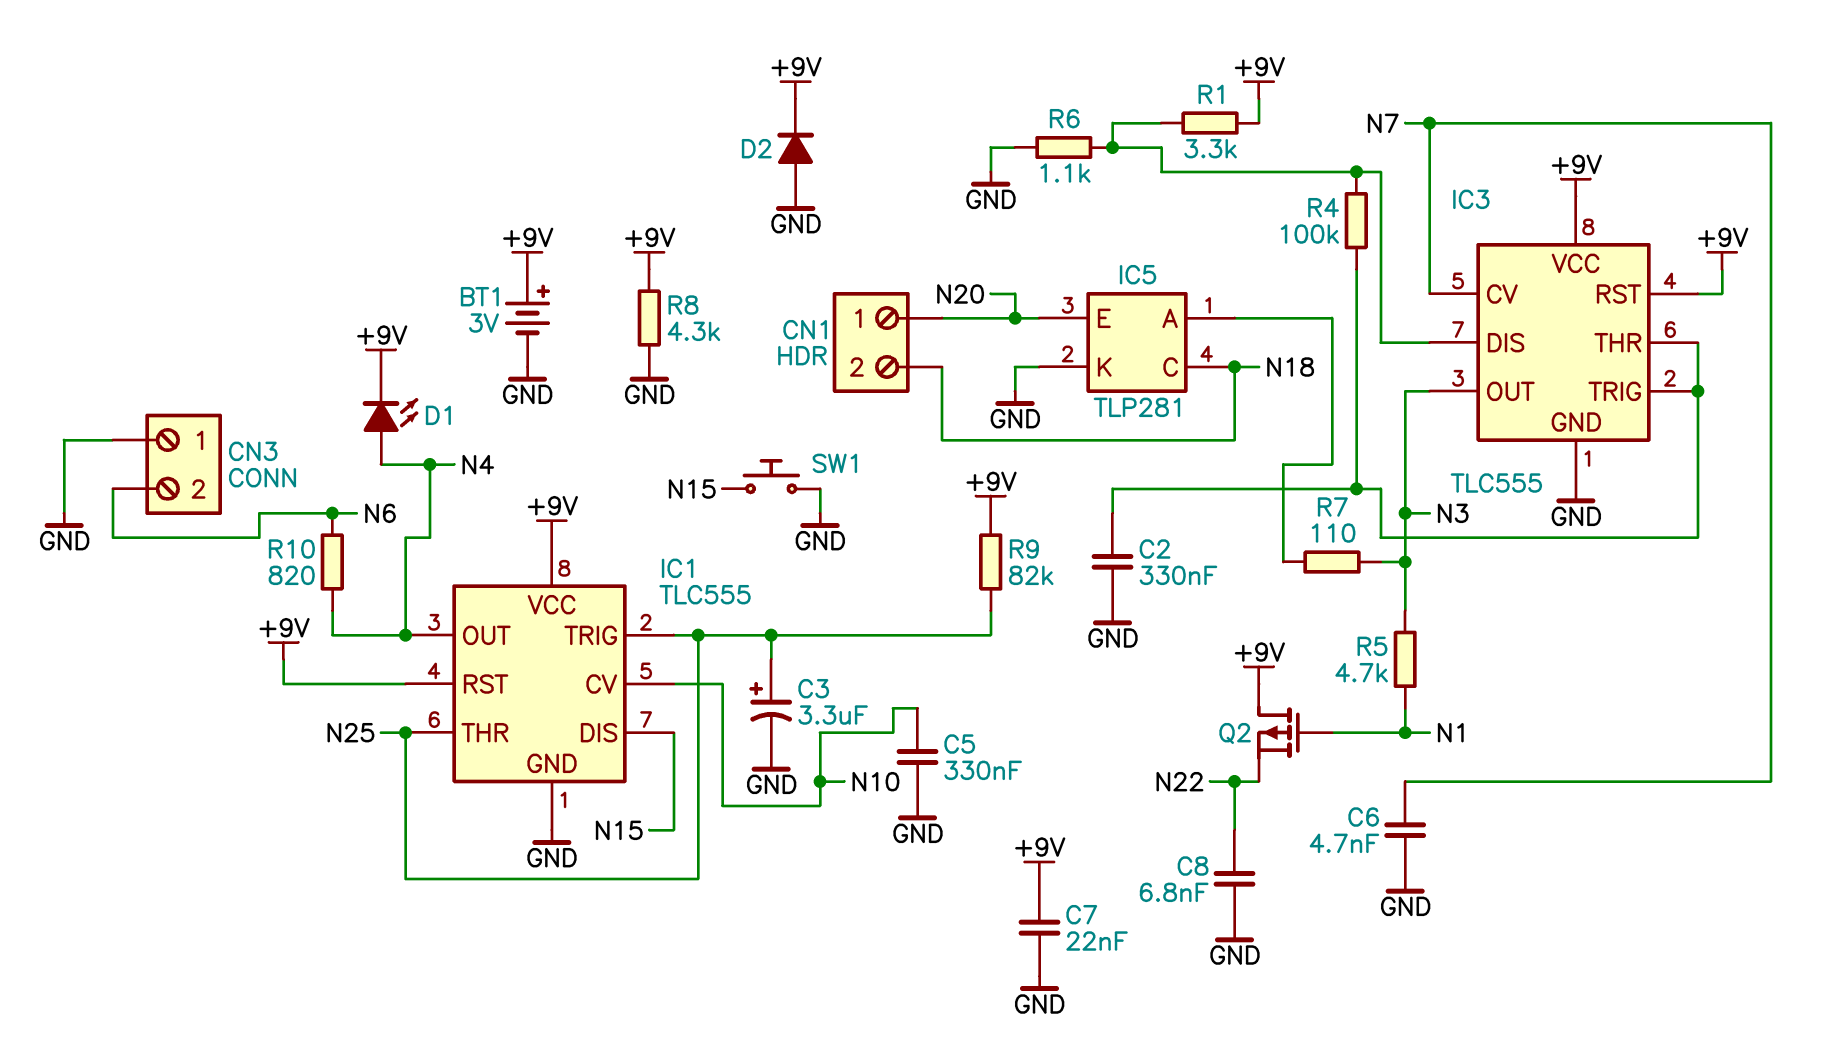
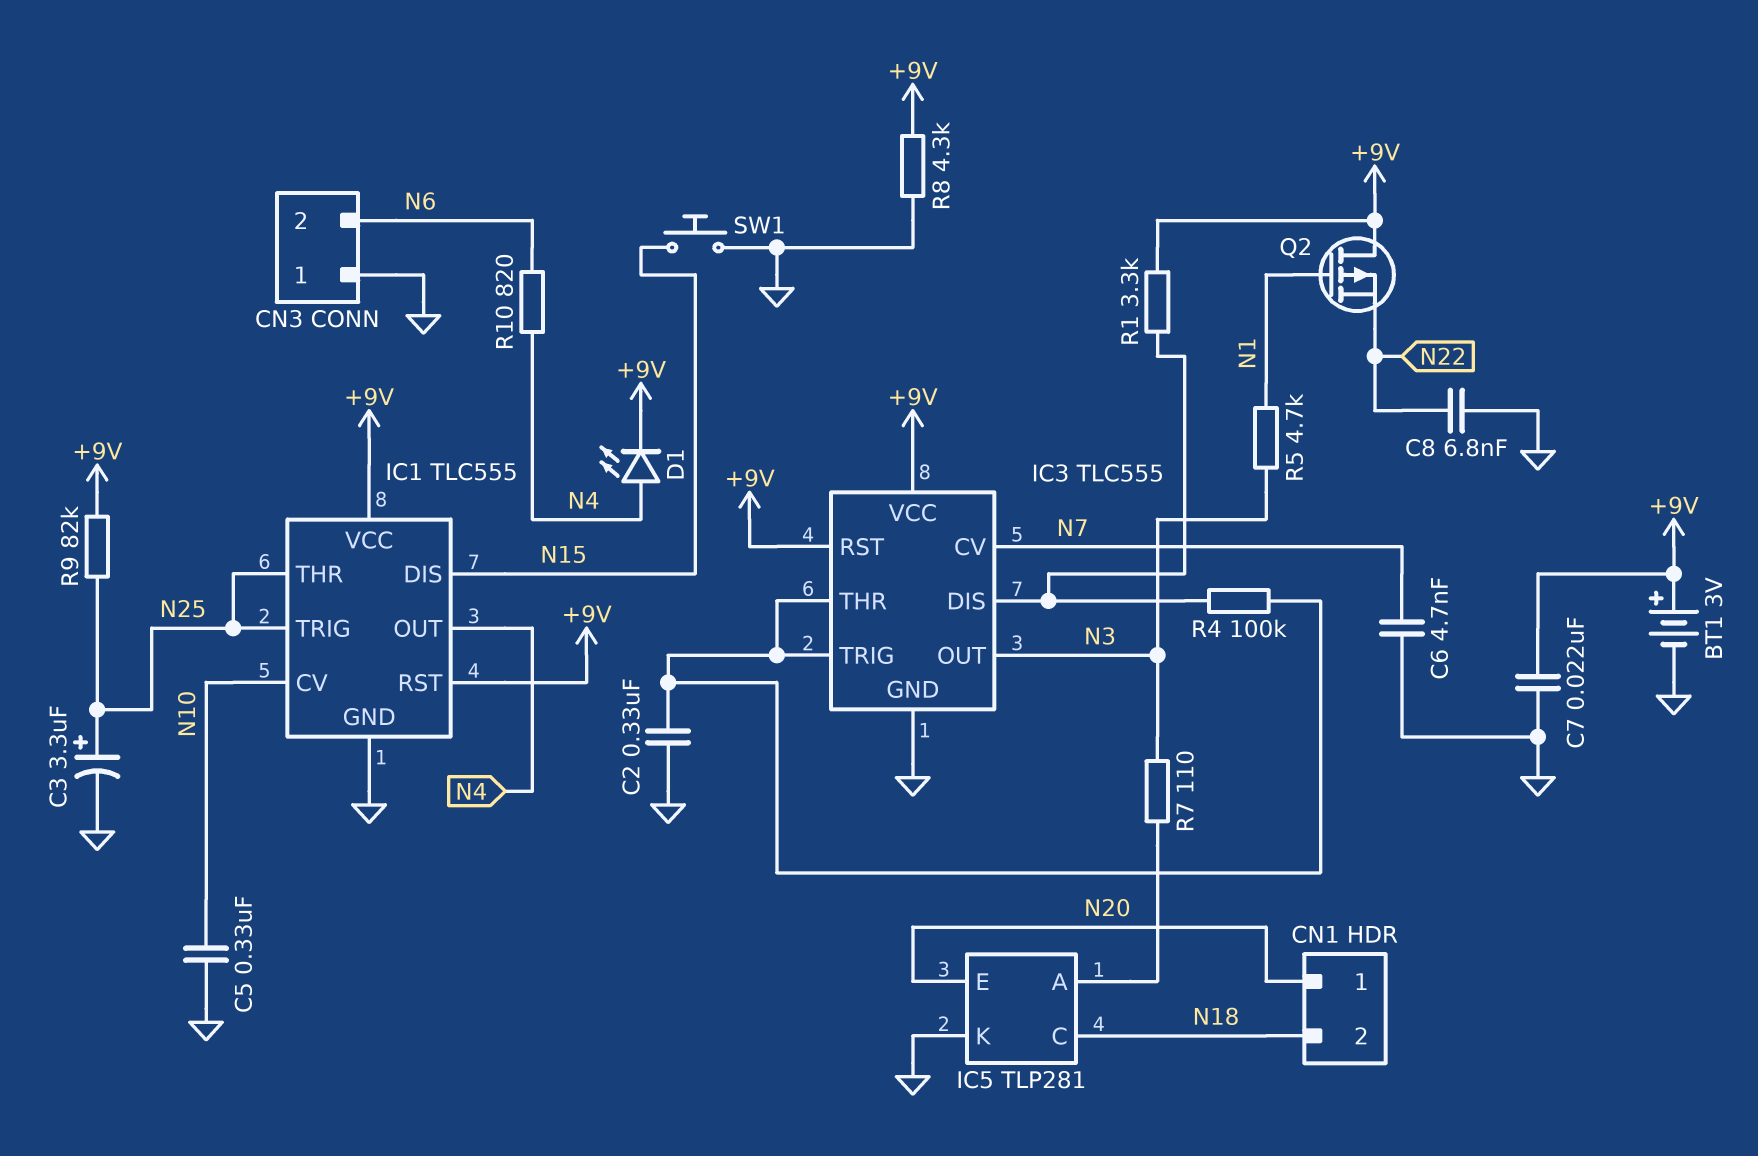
D2: diode (A GND, K +9V) -> none
R6: 1.1k (GND, IC3/DIS) -> none

